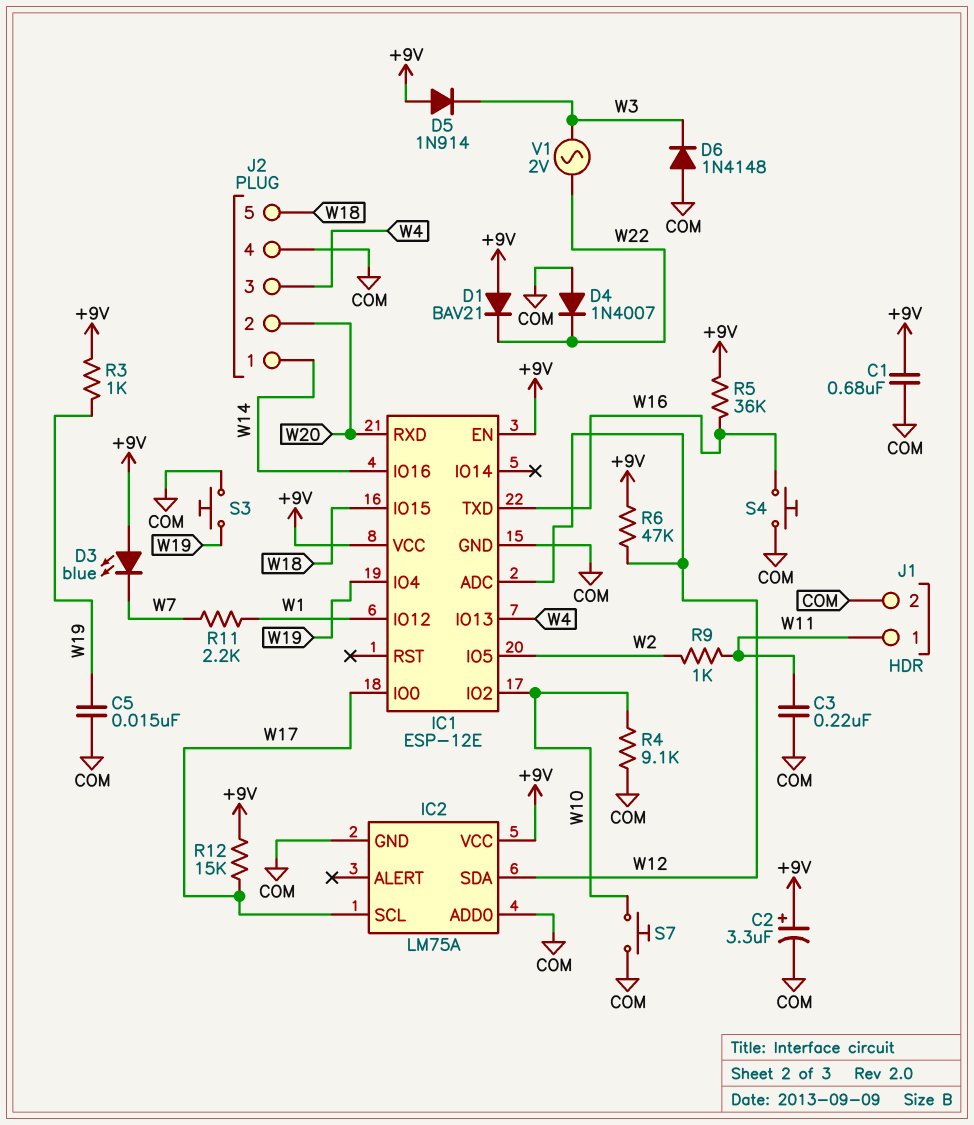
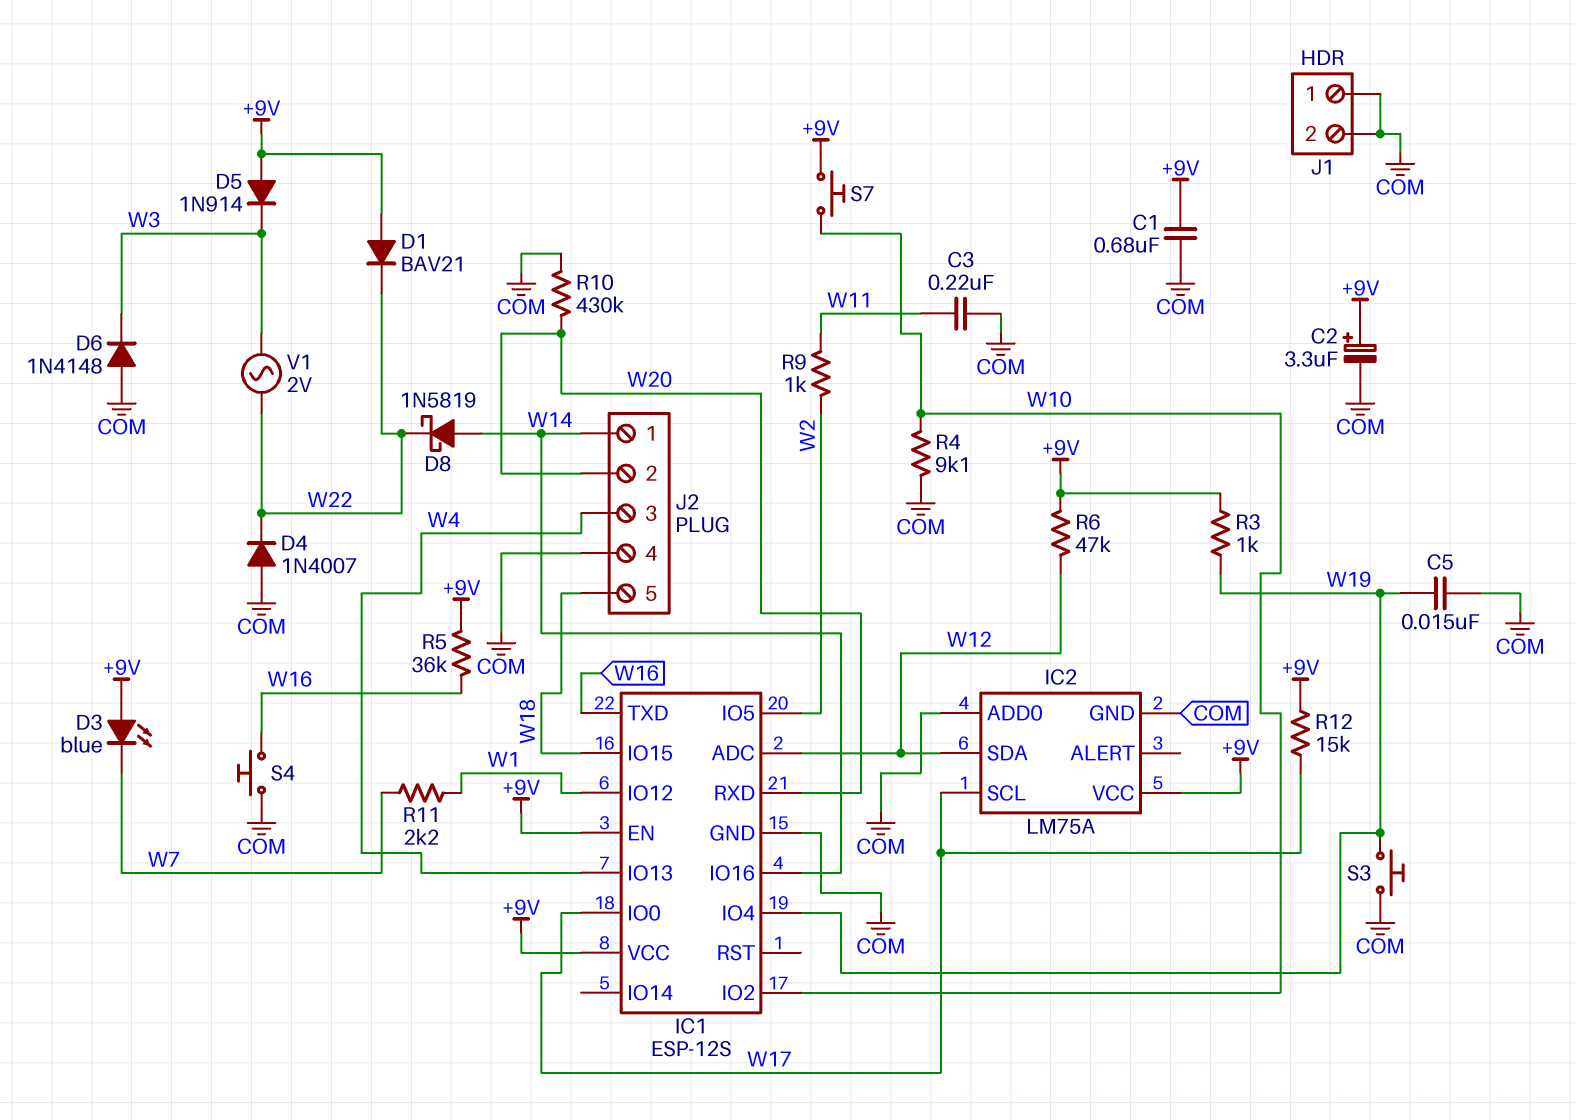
D8: none -> schottky 1N5819 (A W14, K W22)
IC1: ESP-12E -> ESP-12S
J1 pin 1: W11 -> COM
R10: none -> 430k (COM, W20)
S7: button (COM, W10) -> button (+9V, W10)

